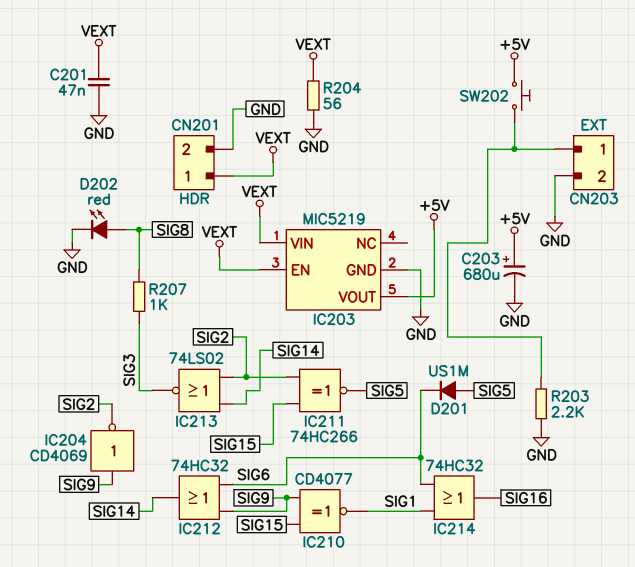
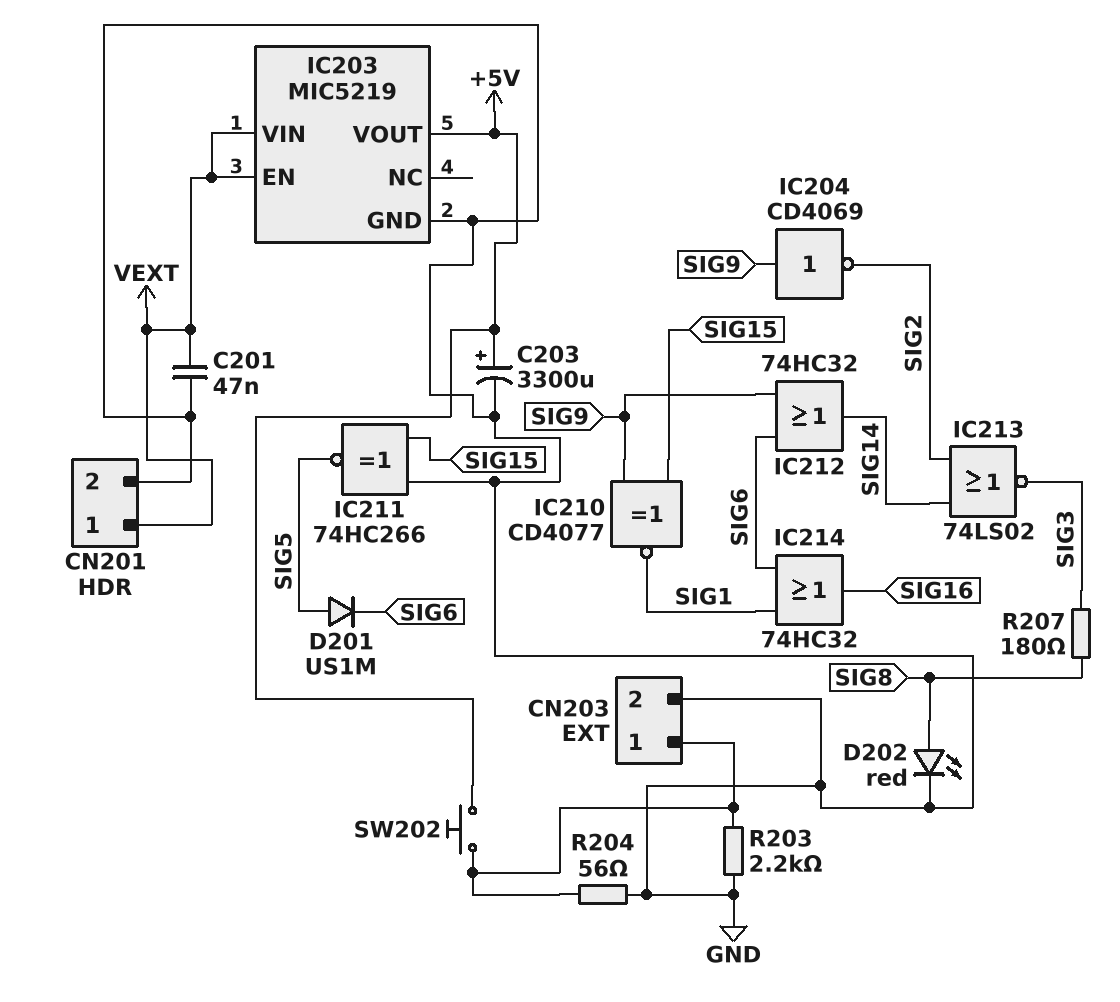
C203: 680uF (plus +5V, minus GND) -> 3300uF (plus +5V, minus GND)
IC211: XNOR 74HC266 (in SIG2, in SIG15, out SIG5) -> XNOR 74HC266 (in GND, in SIG15, out SIG5)
R204: 56 (GND, VEXT) -> 56 (CN203/1, GND)
R207: 1k (SIG3, SIG8) -> 180 (SIG3, SIG8)

